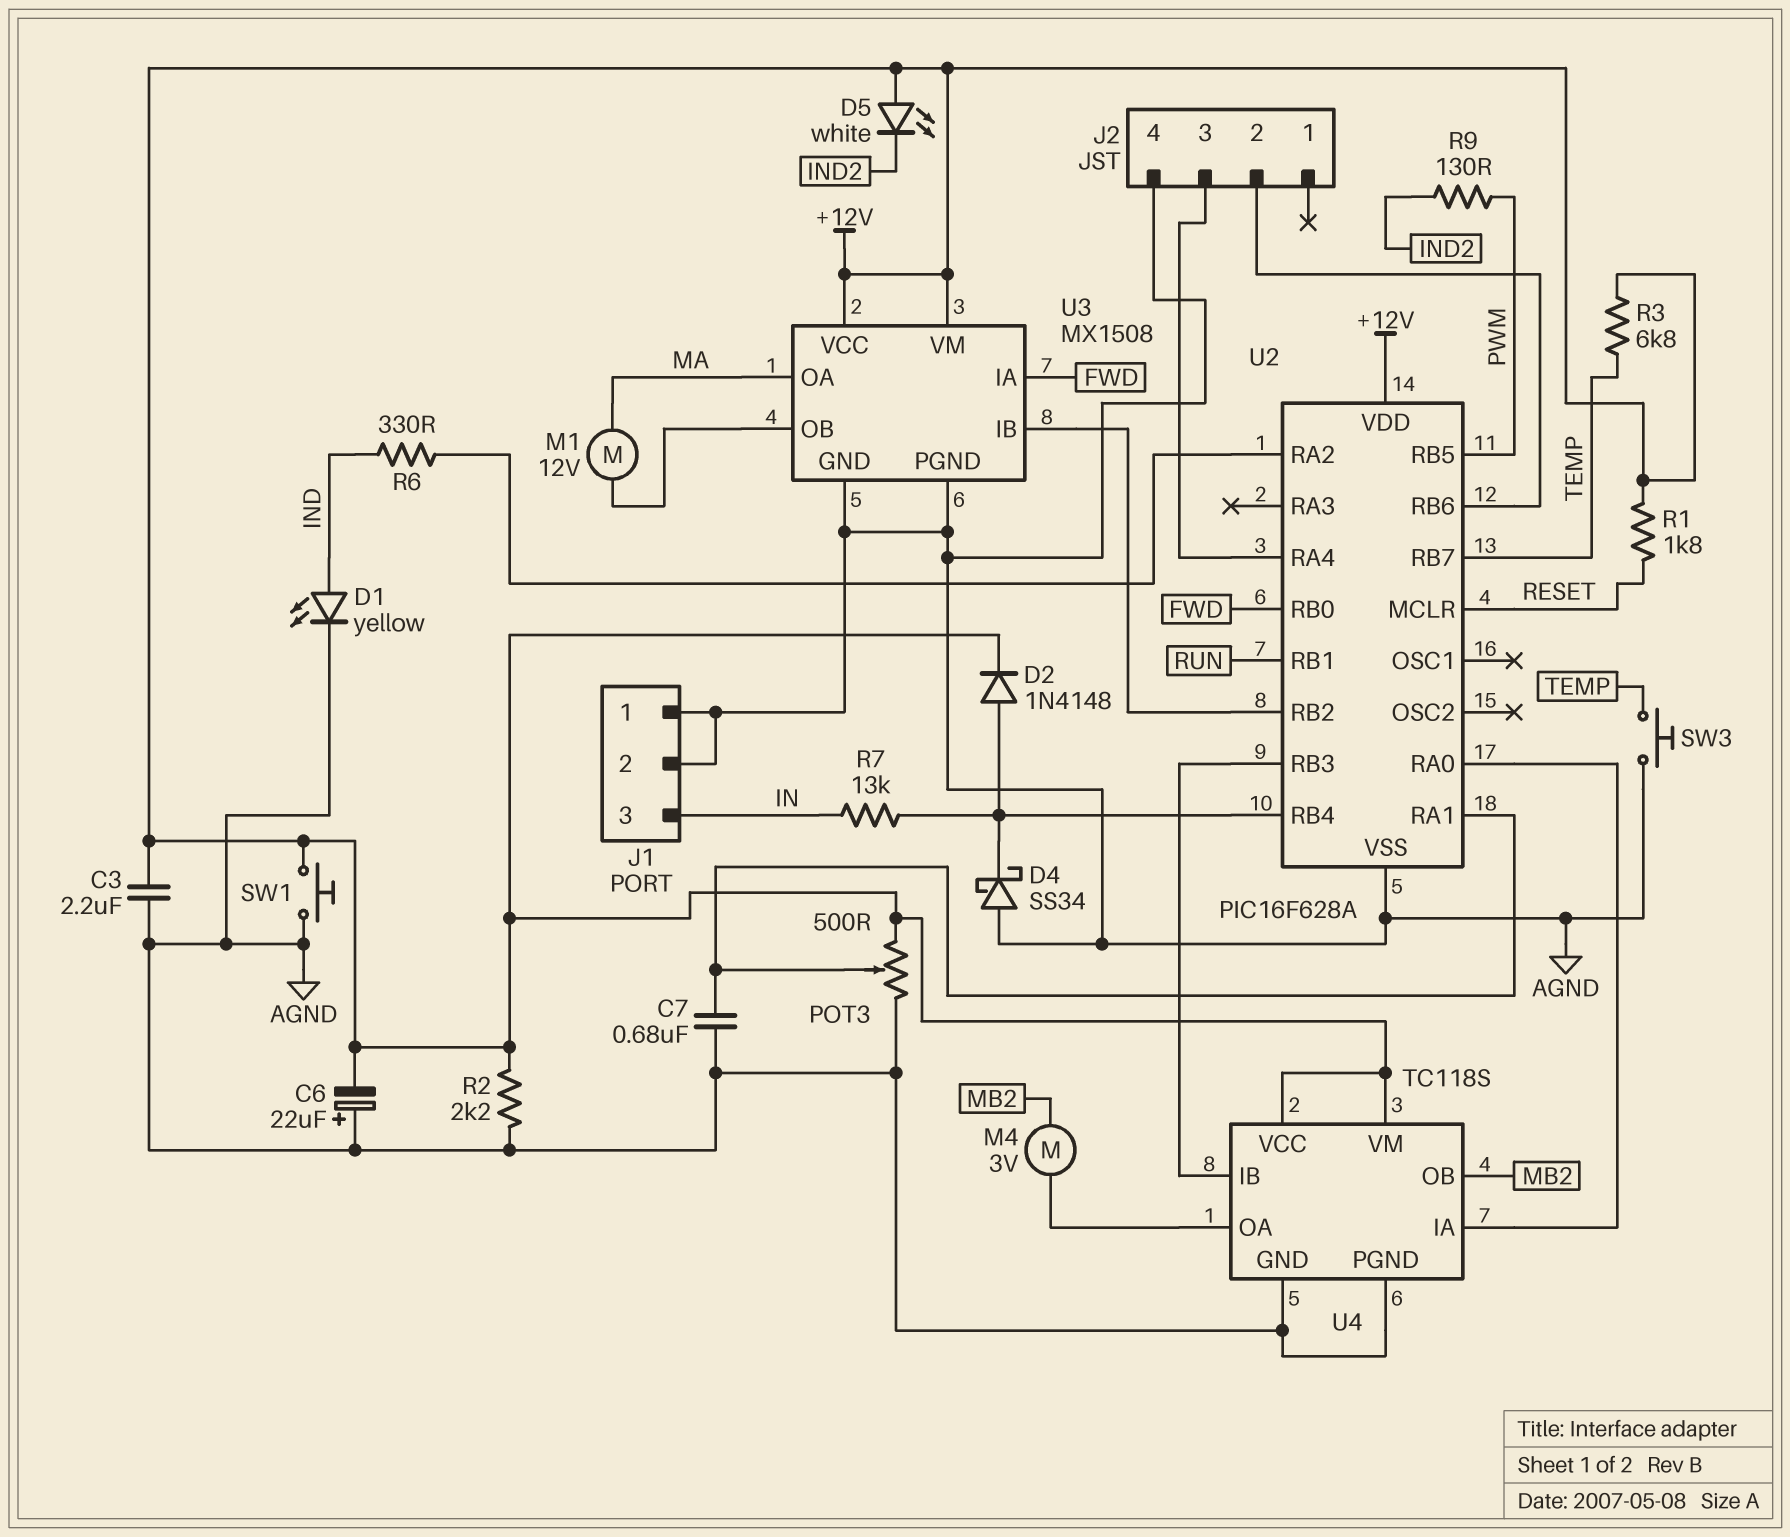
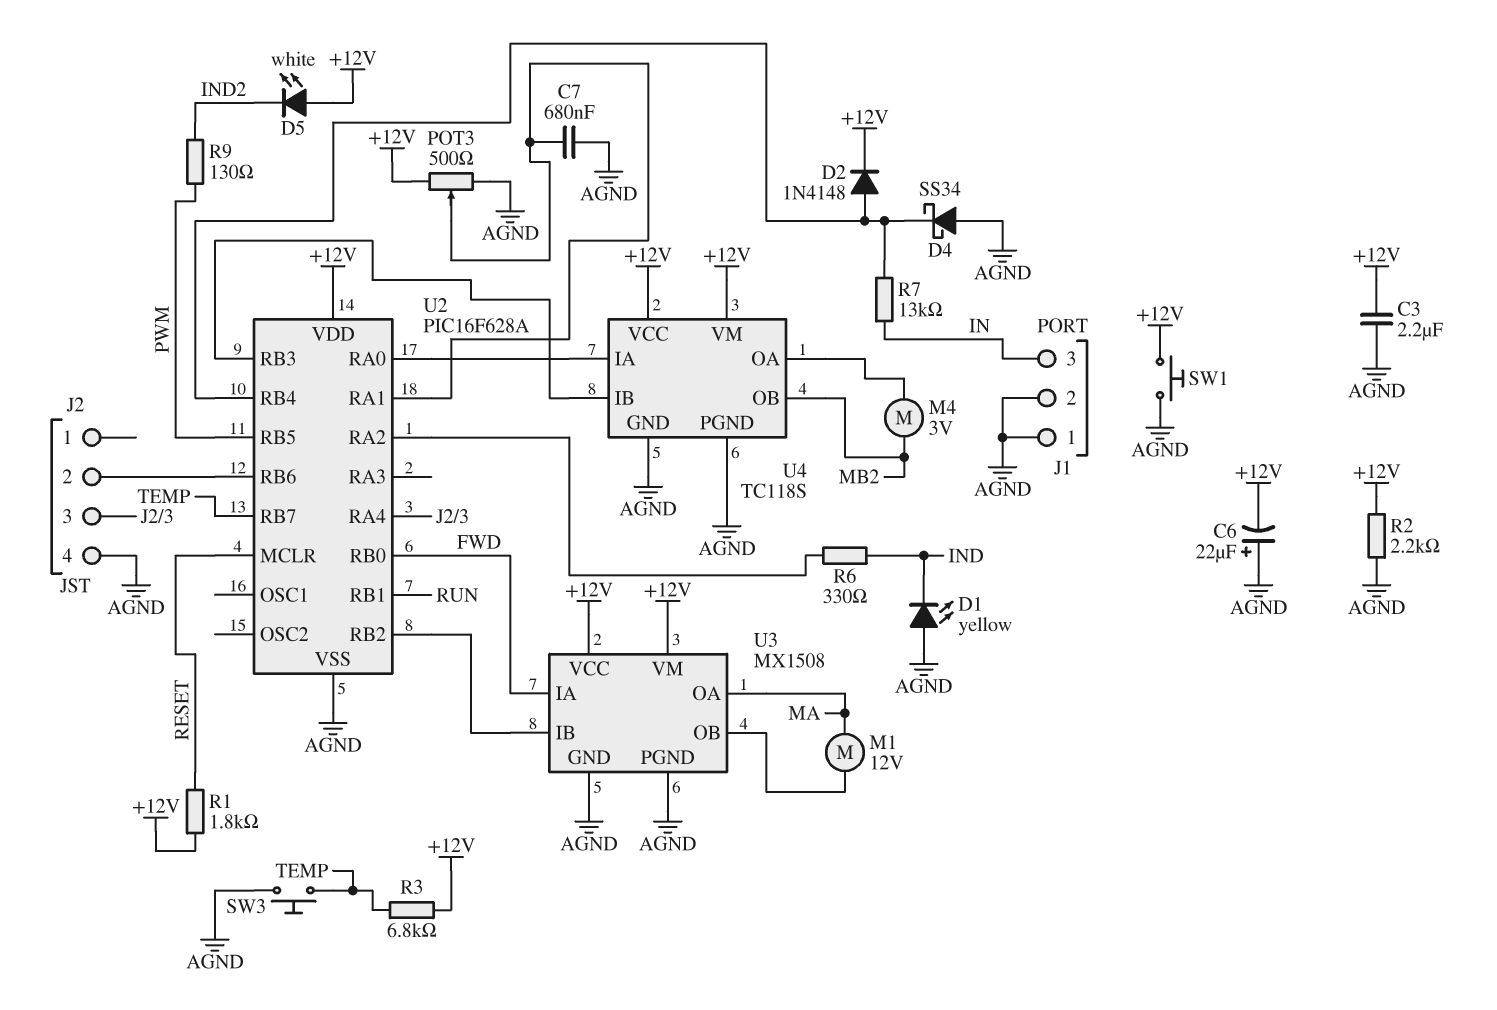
D1: LED yellow (A IND, K AGND) -> LED yellow (A AGND, K IND)

